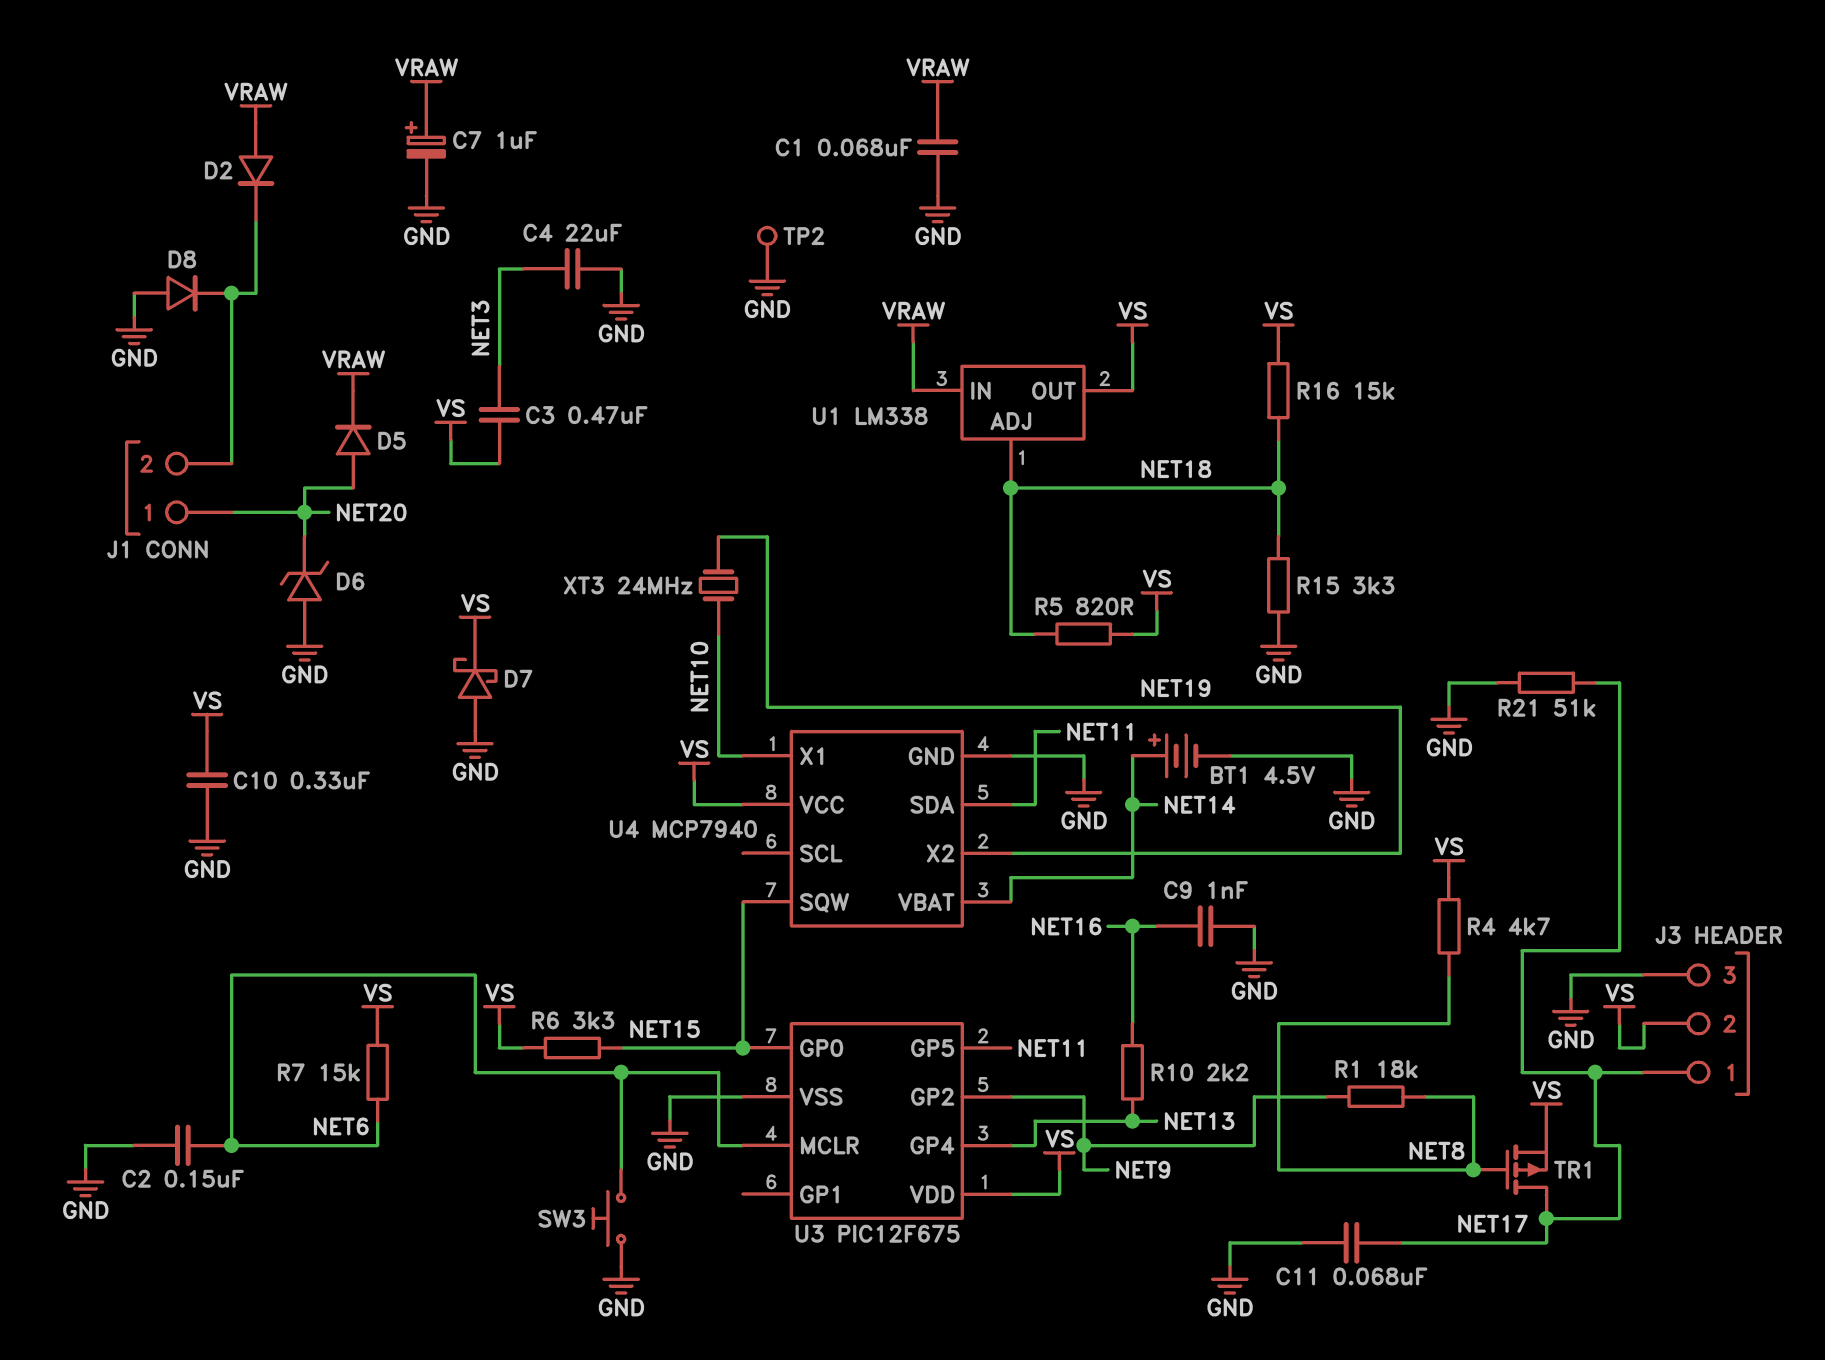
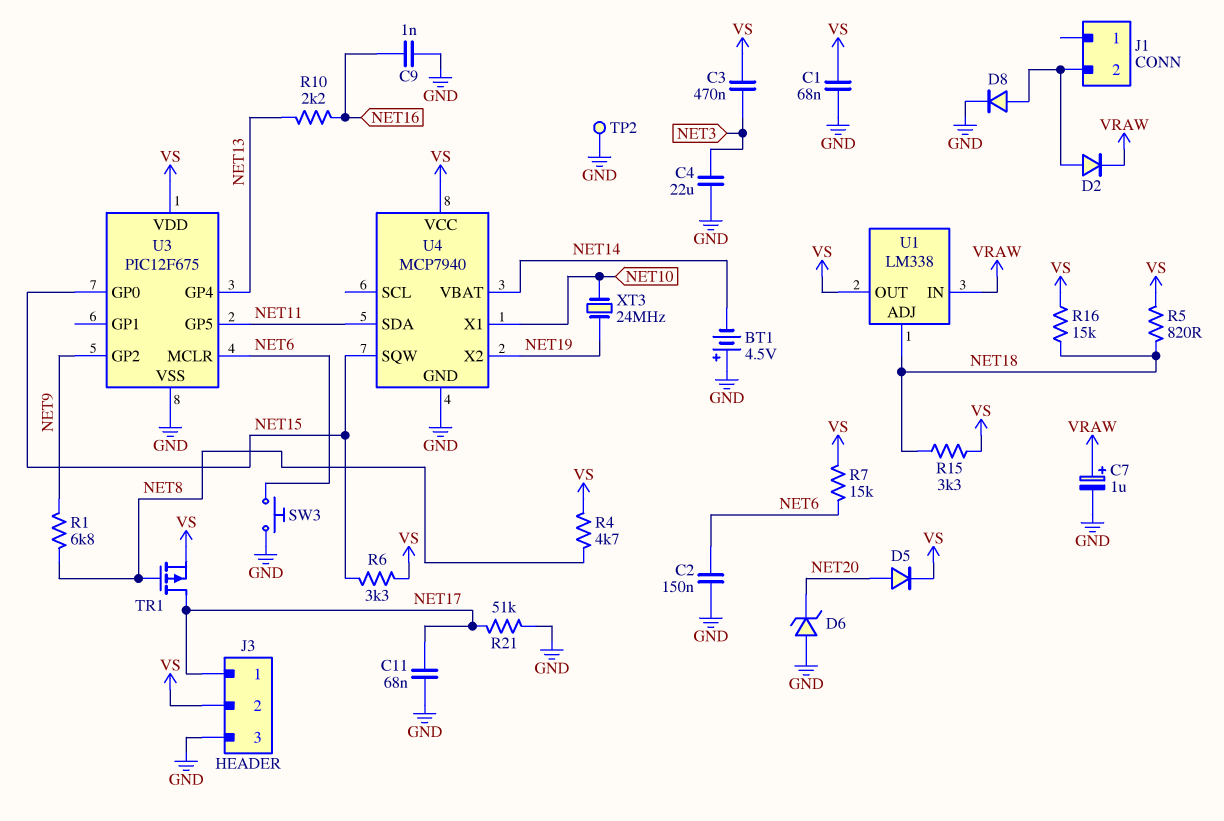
BT1: 4.5V (plus NET14, minus GND) -> 4.5V (plus GND, minus NET14)
C1: 68nF (GND, VRAW) -> 68nF (GND, VS)
C10: 330nF (GND, VS) -> none
D2: diode (A VRAW, K J1/2) -> diode (A J1/2, K VRAW)
D5: diode (A NET20, K VRAW) -> diode (A NET20, K VS)
D7: schottky (A GND, K VS) -> none
D8: diode (A GND, K J1/2) -> diode (A J1/2, K GND)
J1 pin 1: NET20 -> none
R1: 18k (NET8, NET9) -> 6.8k (NET8, NET9)
R15: 3.3k (GND, NET18) -> 3.3k (NET18, VS)

